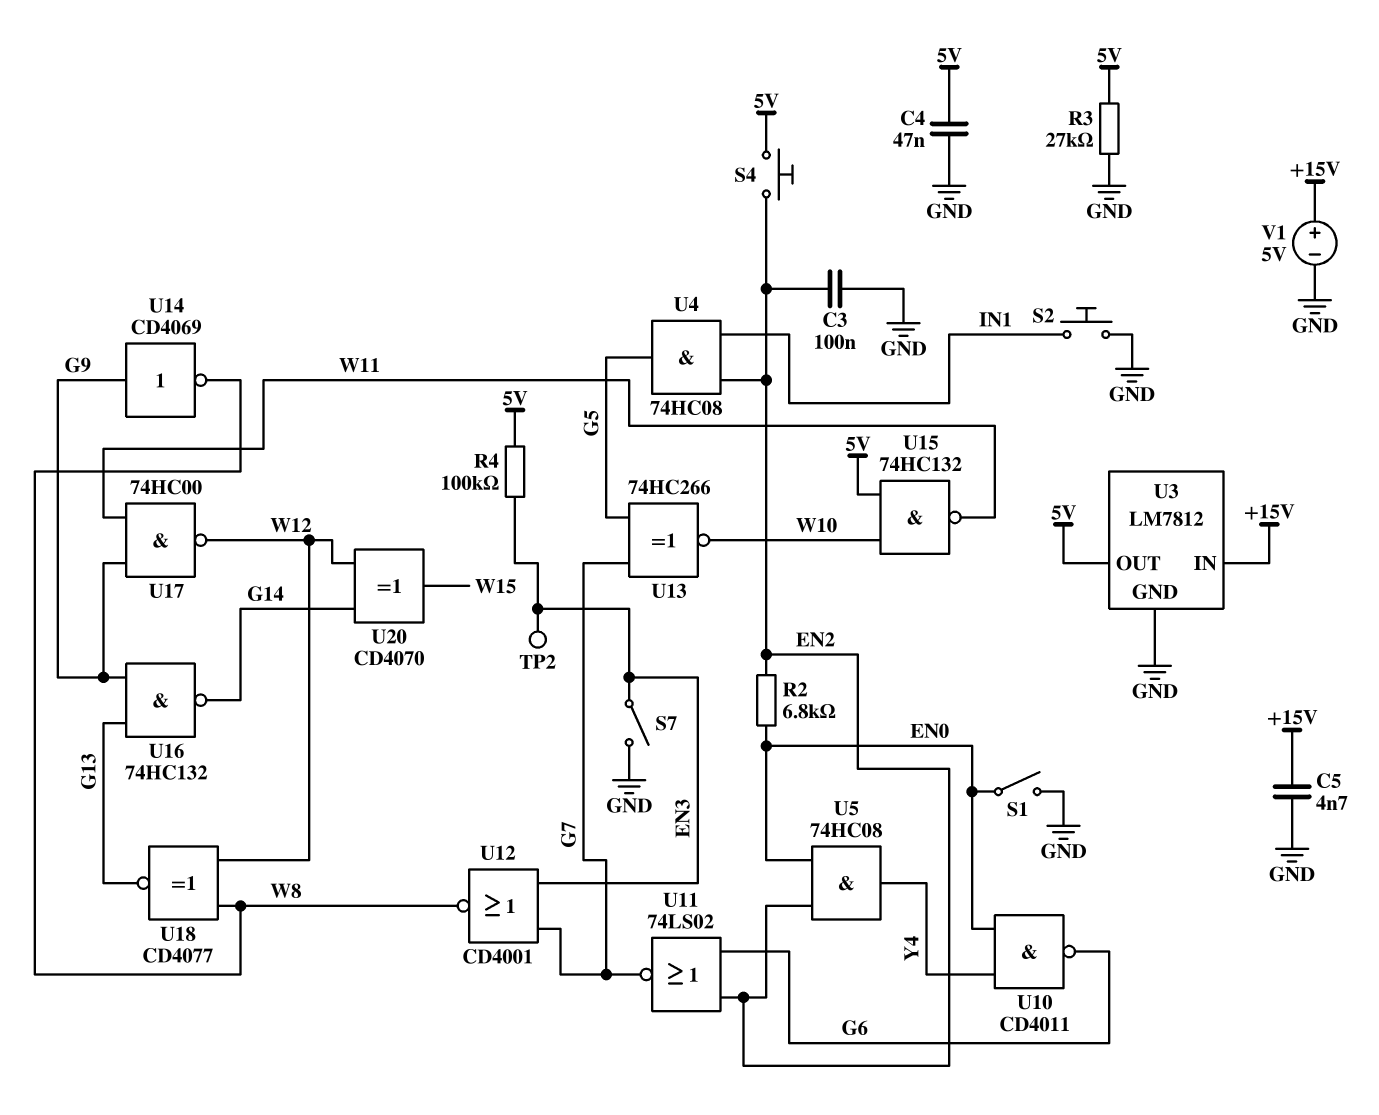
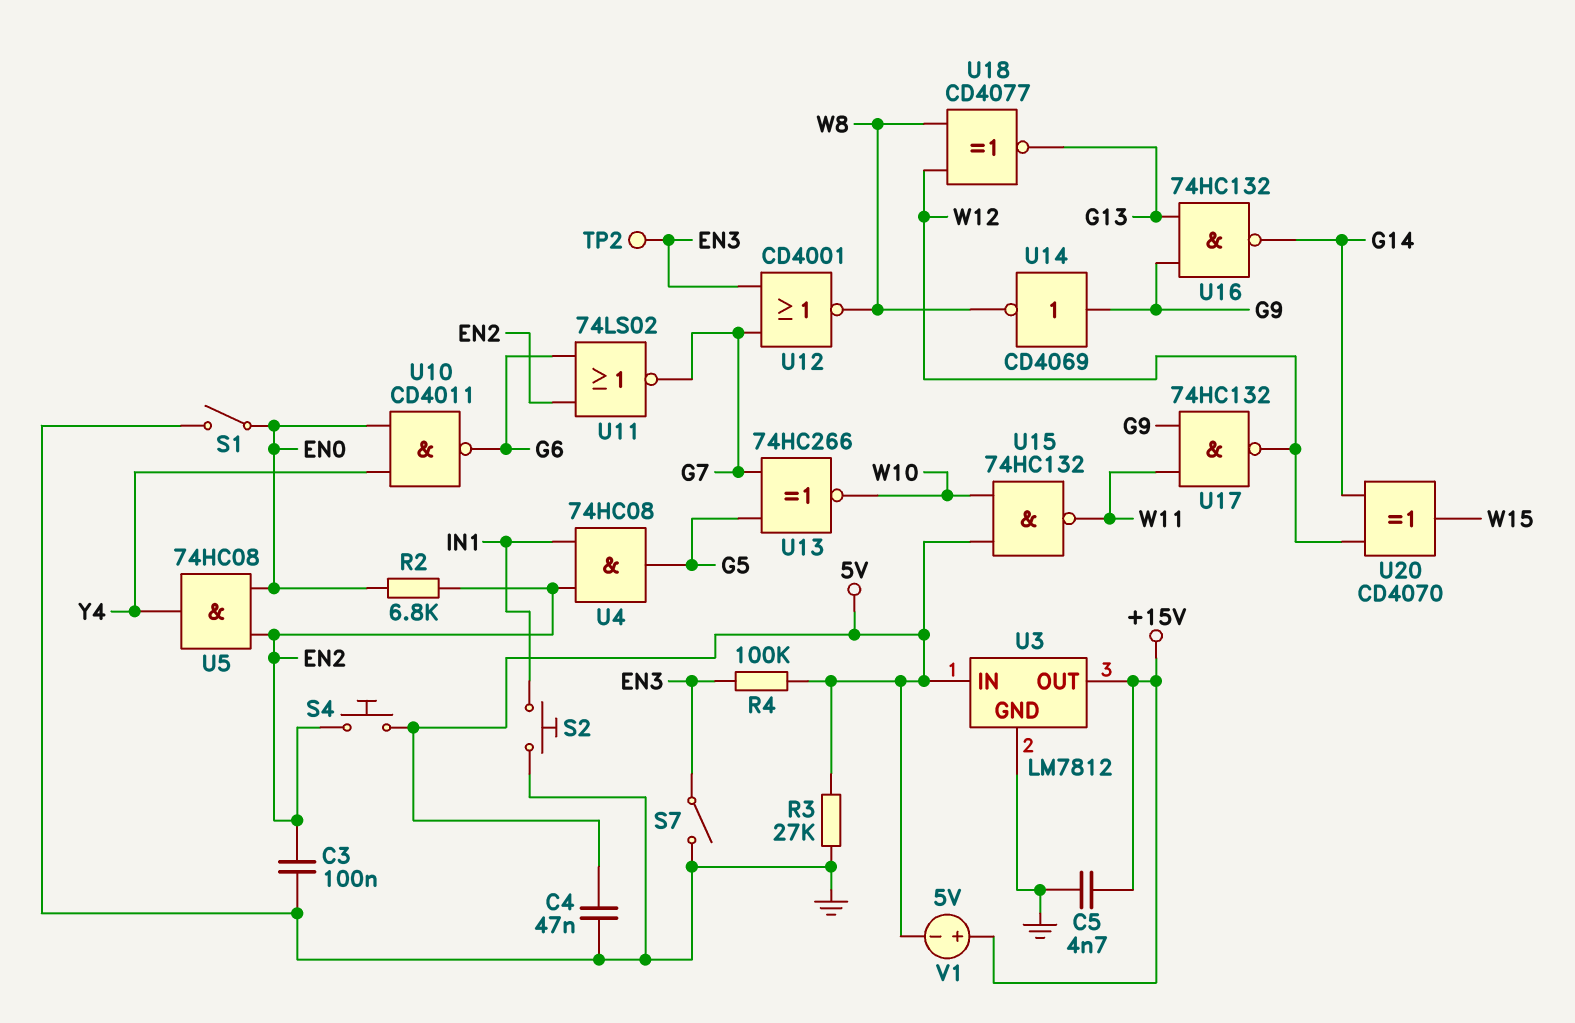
U3 pin IN: +15V -> 5V
U3 pin OUT: 5V -> +15V
U17: NAND 74HC00 (in G9, in W11, out W12) -> NAND 74HC132 (in G9, in W11, out W12)
V1: 5V (plus +15V, minus GND) -> 5V (plus +15V, minus 5V)

